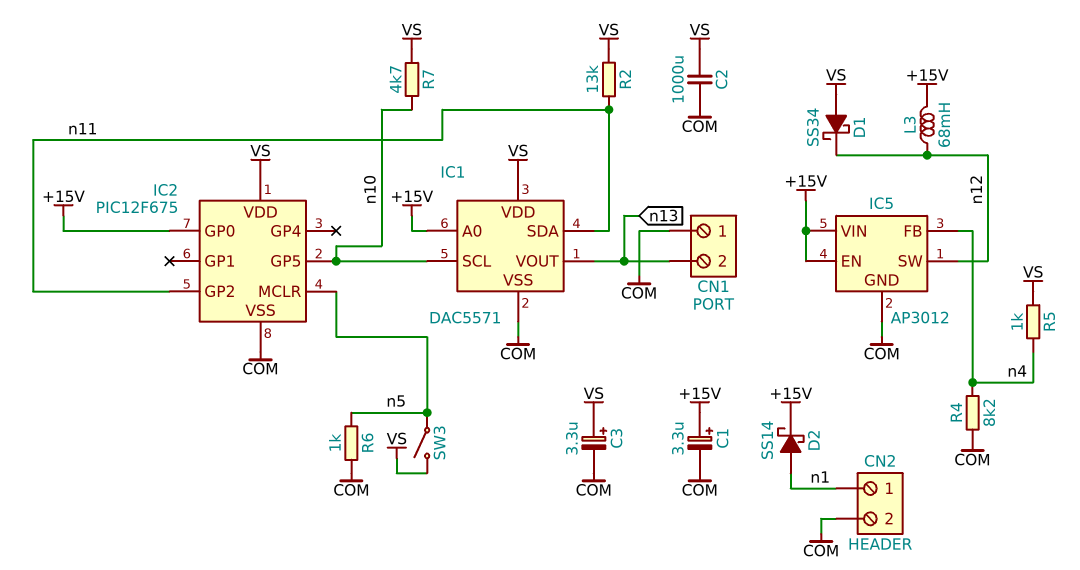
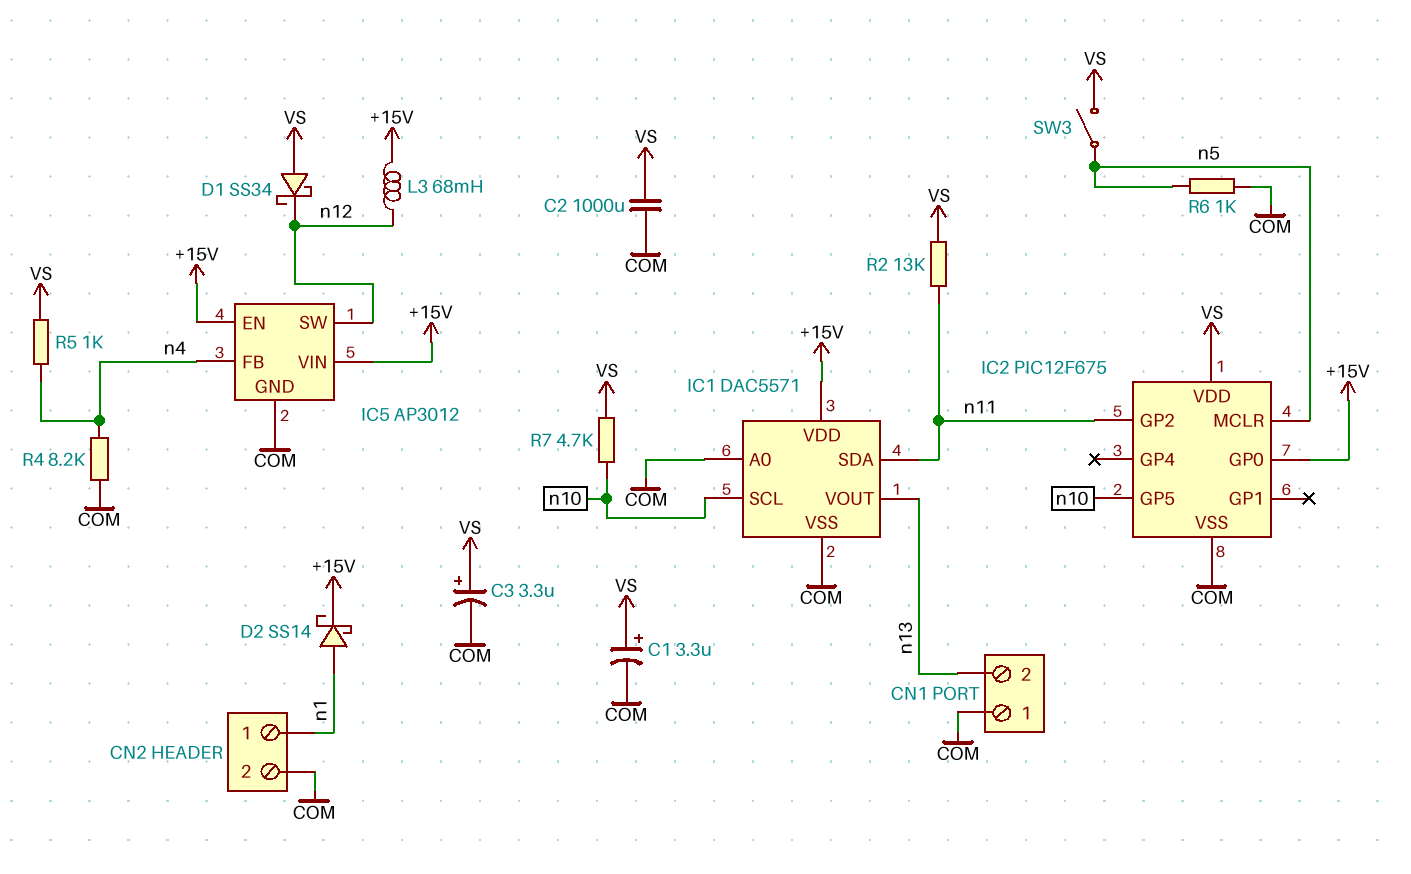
C1: 3.3uF (plus +15V, minus COM) -> 3.3uF (plus VS, minus COM)
IC1 pin A0: +15V -> COM
IC1 pin VDD: VS -> +15V

